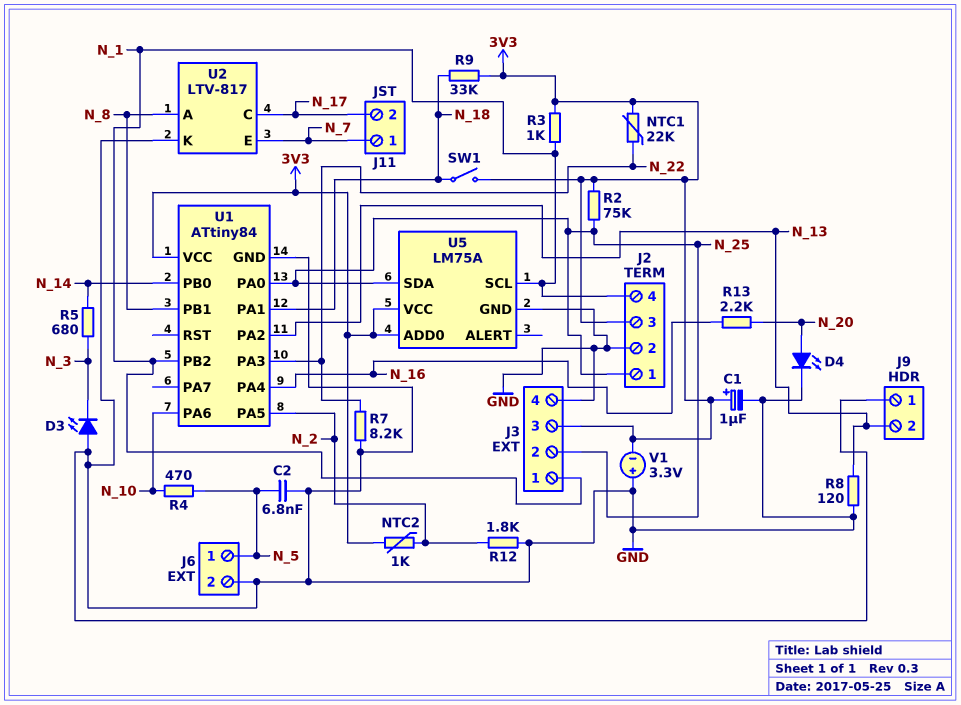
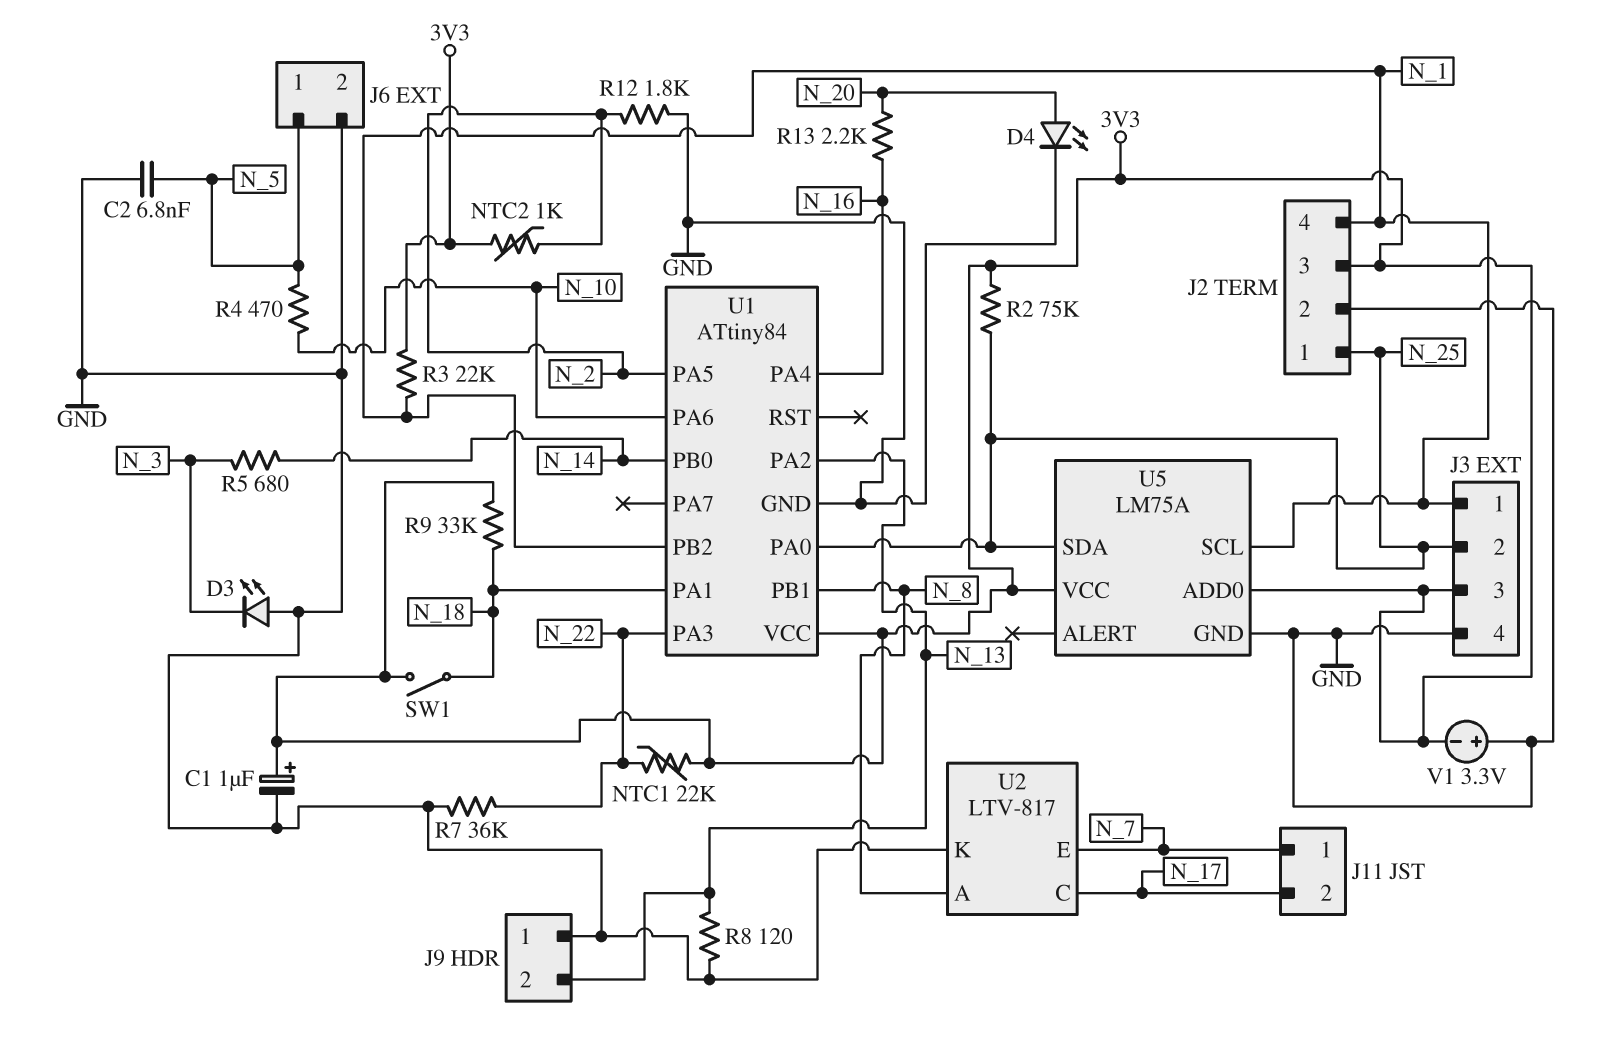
R3: 1k (3V3, N_1) -> 22k (3V3, N_1)
R7: 8.2k (GND, N_22) -> 36k (GND, N_22)

